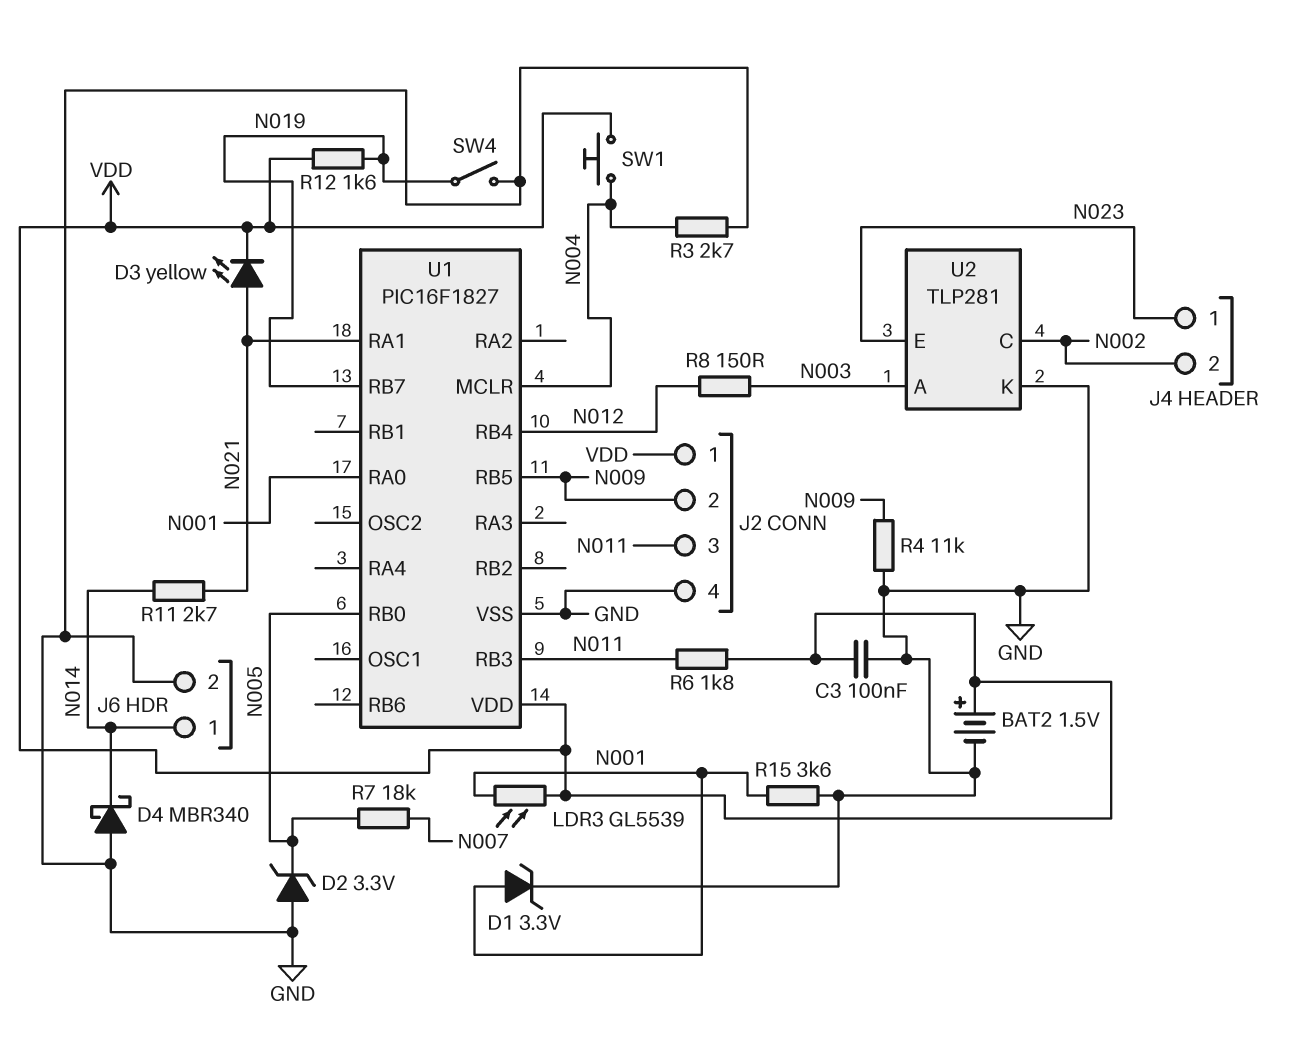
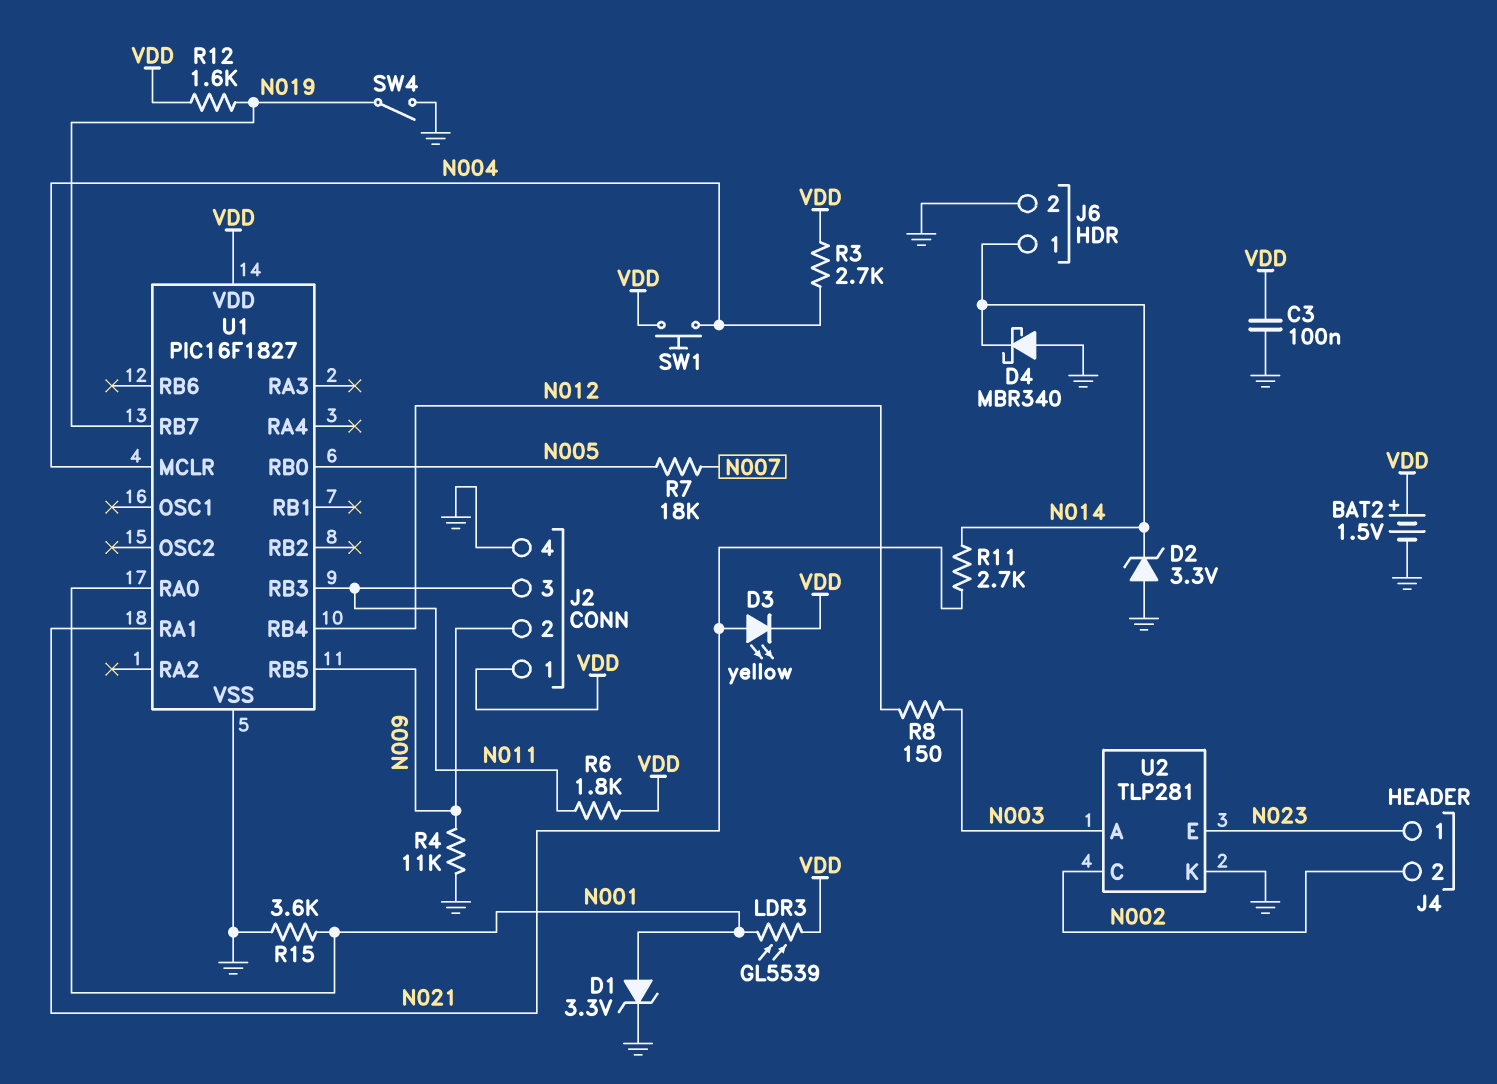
D2: zener 3.3V (A GND, K N005) -> zener 3.3V (A GND, K N014)
R3: 2.7k (GND, N004) -> 2.7k (N004, VDD)

